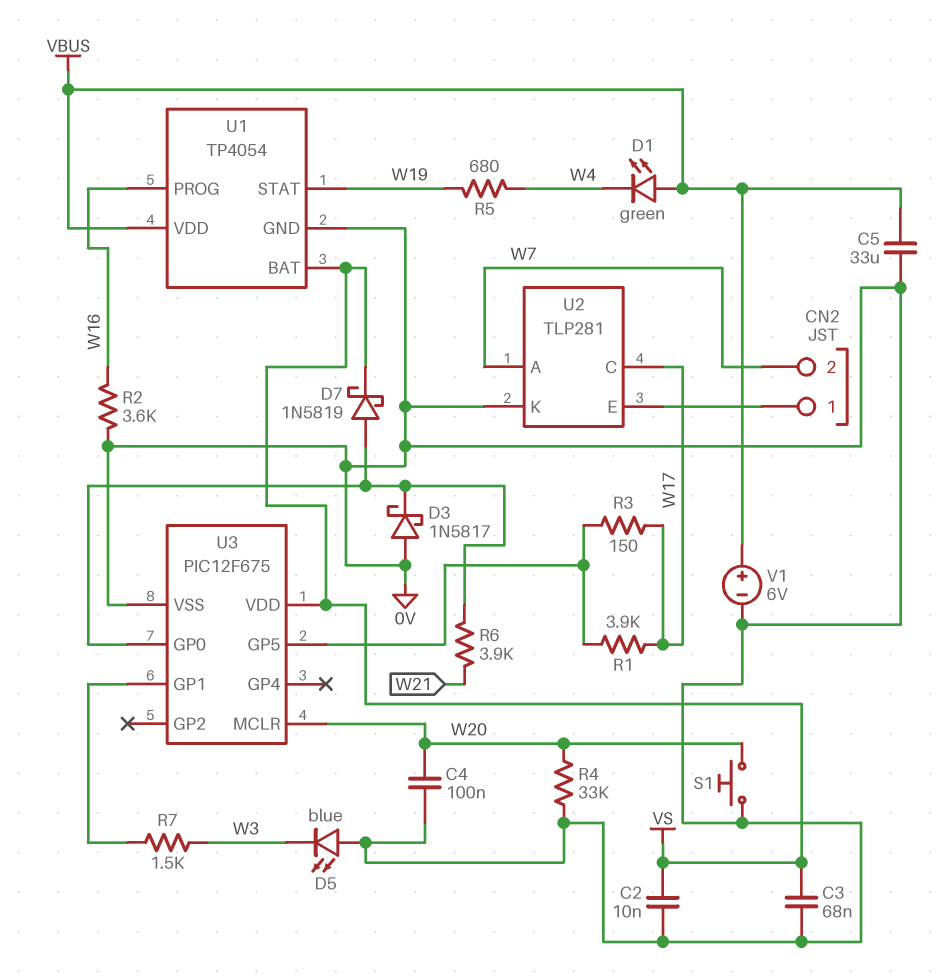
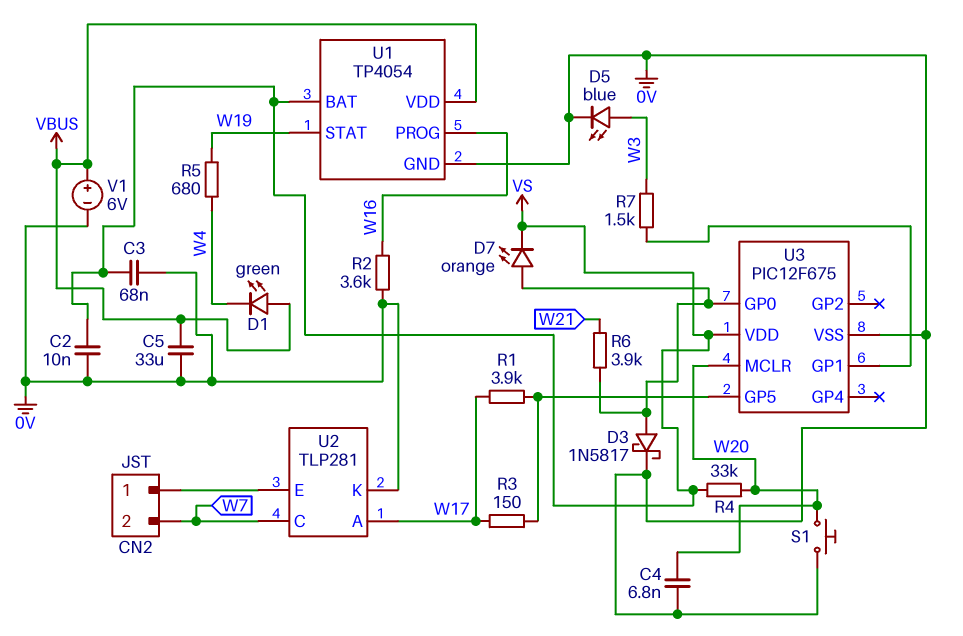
C4: 100nF (0V, W20) -> 6.8nF (0V, W20)
D3: schottky 1N5817 (A 0V, K U3/GP0) -> schottky 1N5817 (A U3/GP0, K 0V)
D5: LED blue (A 0V, K W3) -> LED blue (A W3, K 0V)
D7: schottky 1N5819 (A U3/GP0, K VS) -> LED orange (A U3/GP0, K VS)
R4: 33k (0V, W20) -> 33k (VS, W20)
U2 pin A: W7 -> W17
U2 pin C: W17 -> W7

